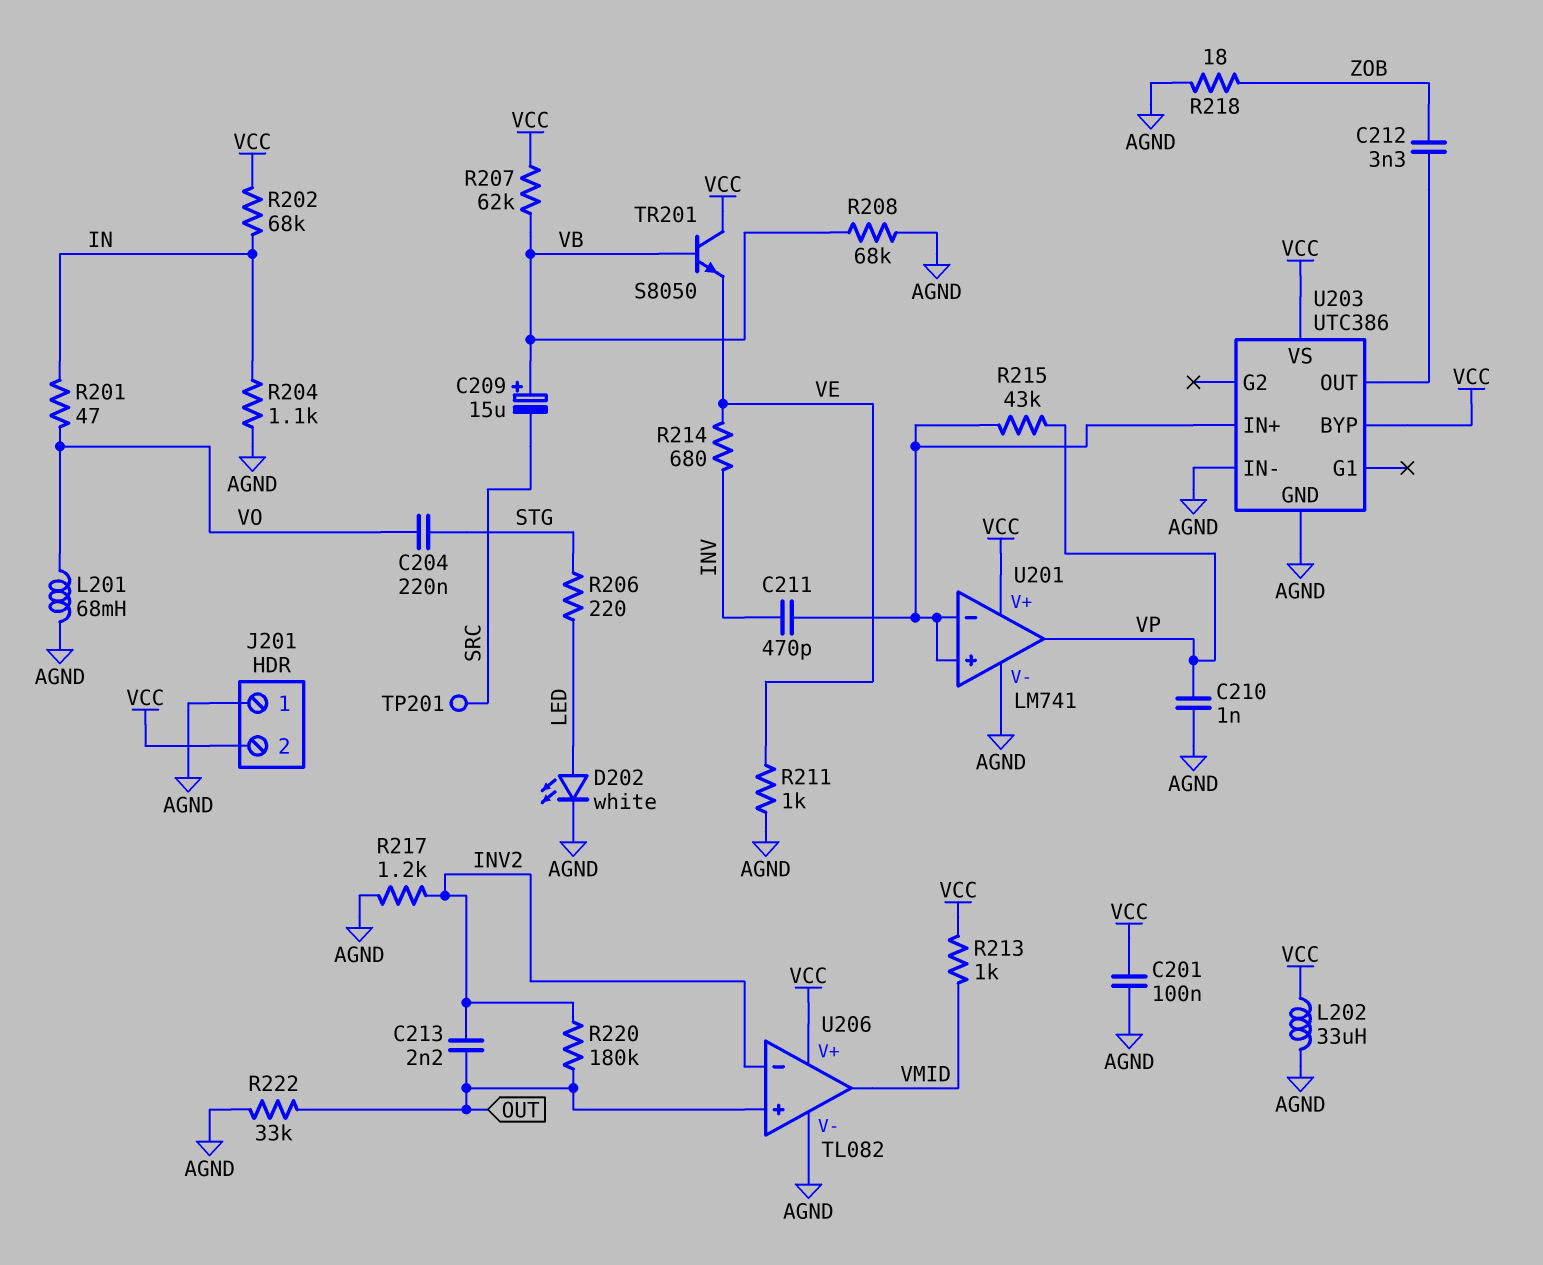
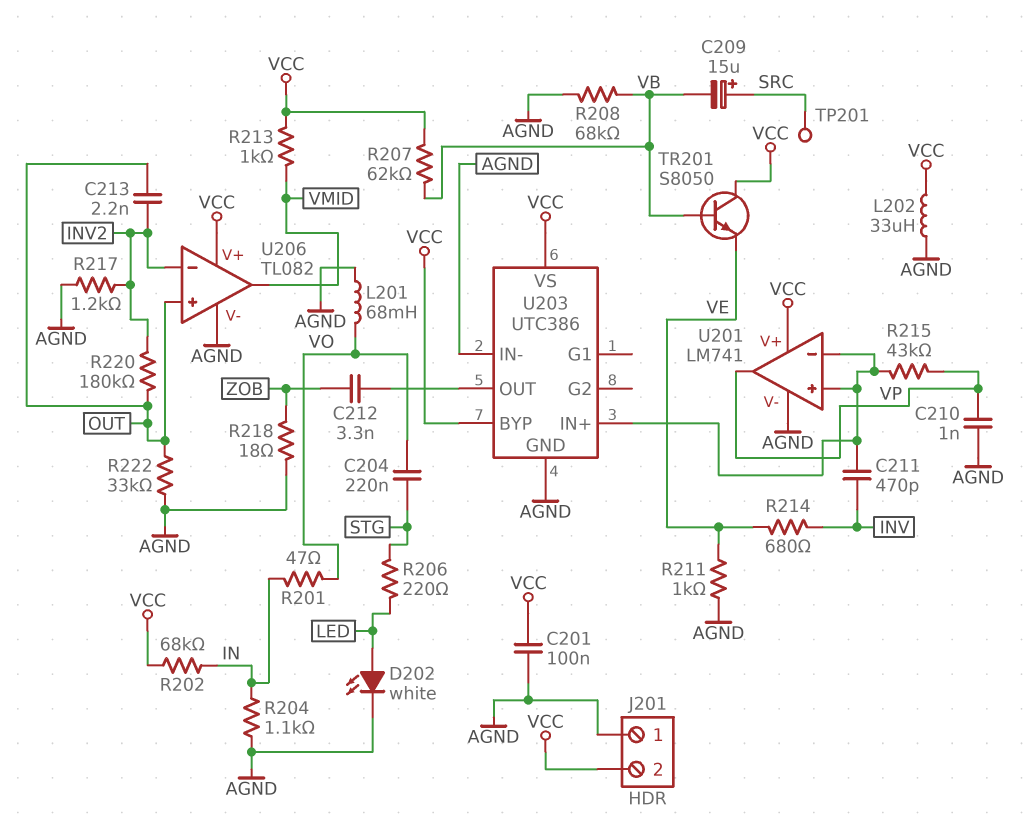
C209: 15uF (plus VB, minus SRC) -> 15uF (plus SRC, minus VB)

